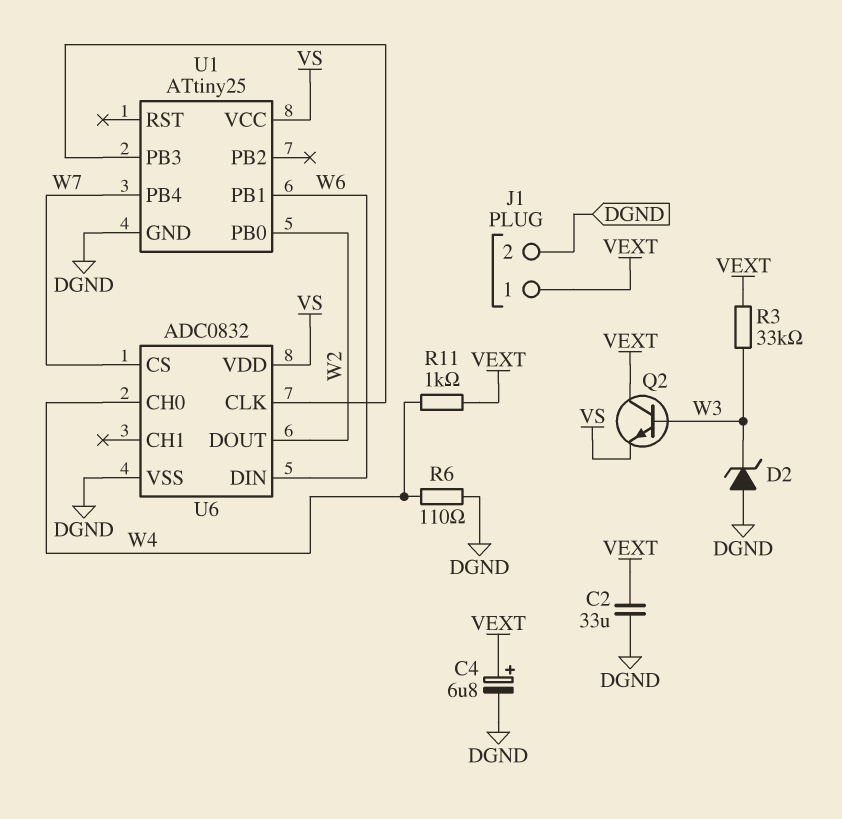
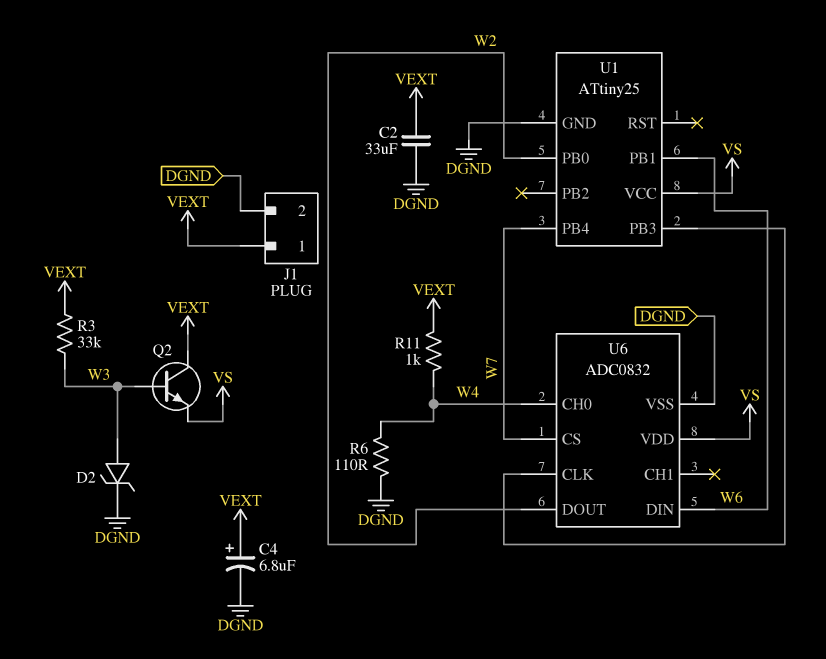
D2: zener (A DGND, K W3) -> zener (A W3, K DGND)

